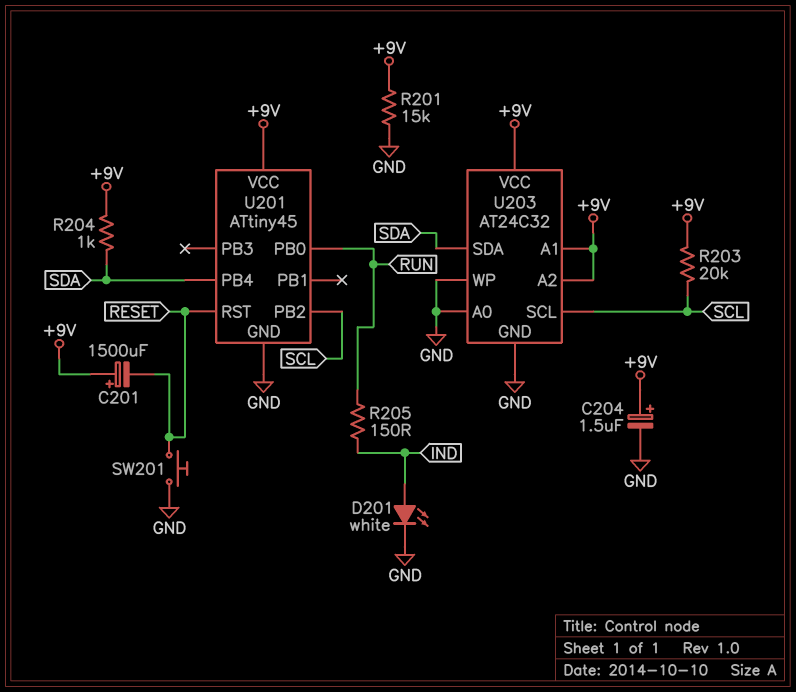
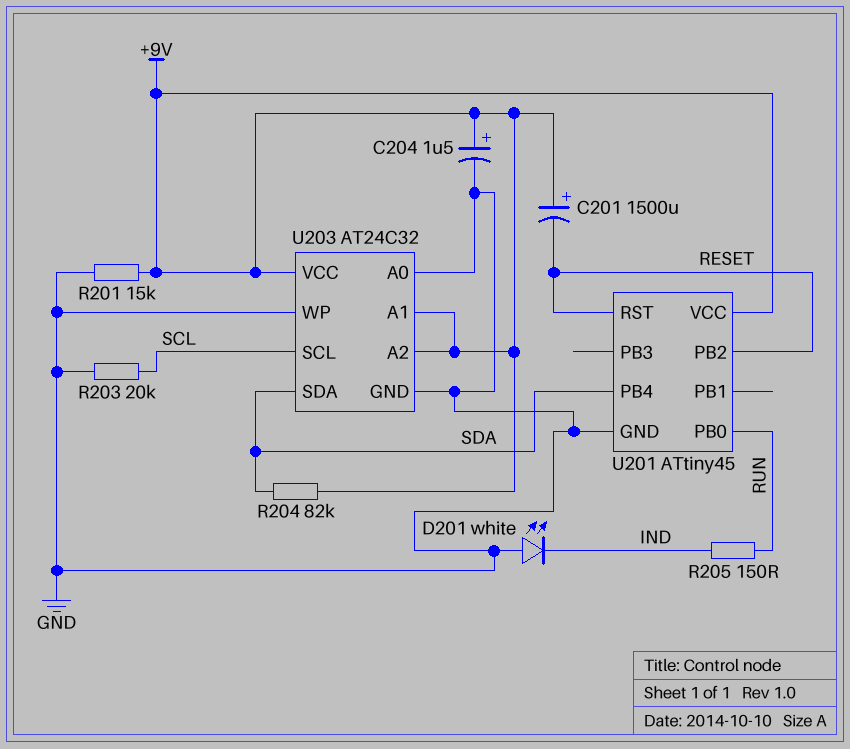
D201: LED white (A IND, K GND) -> LED white (A GND, K IND)
R203: 20k (+9V, SCL) -> 20k (GND, SCL)
R204: 1k (+9V, SDA) -> 82k (+9V, SDA)
SW201: button (GND, RESET) -> none
U201 pin PB2: SCL -> RESET

